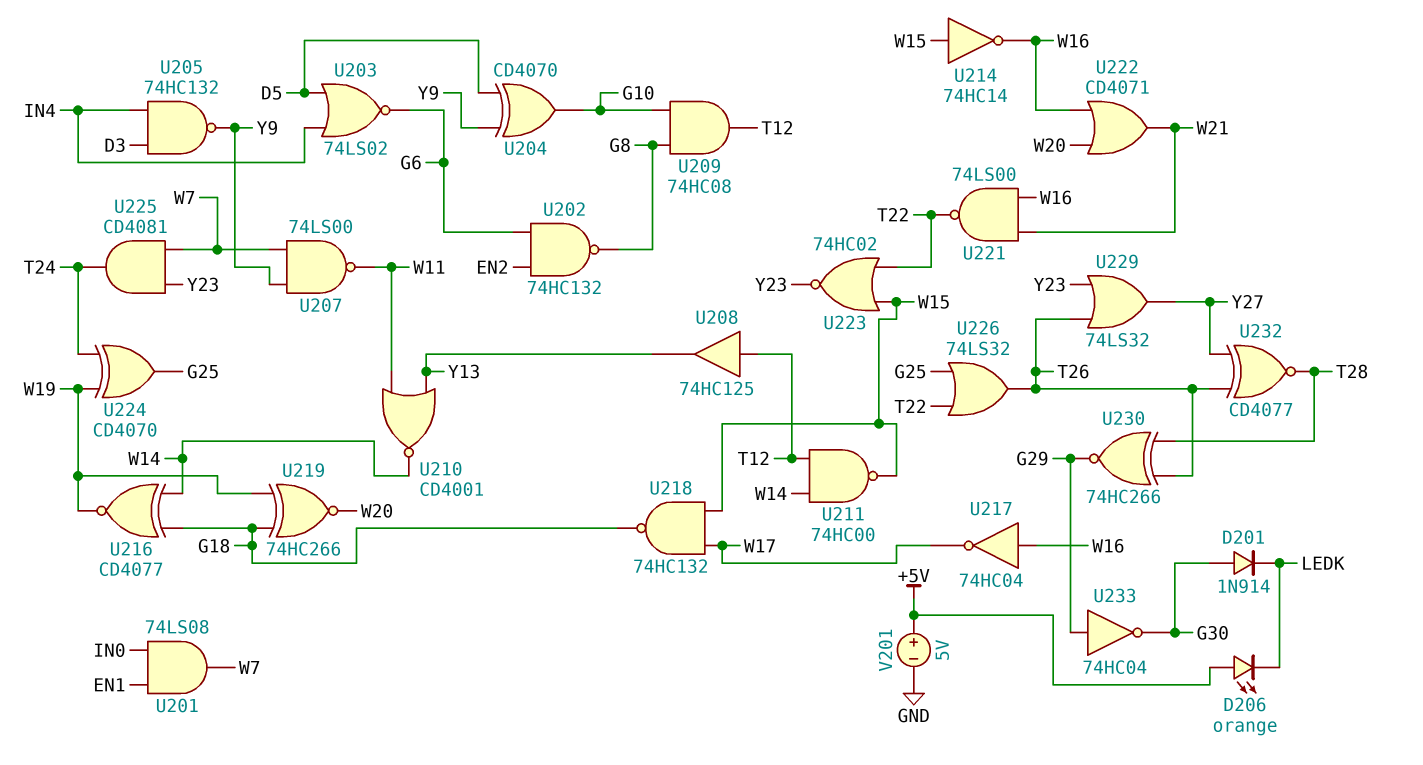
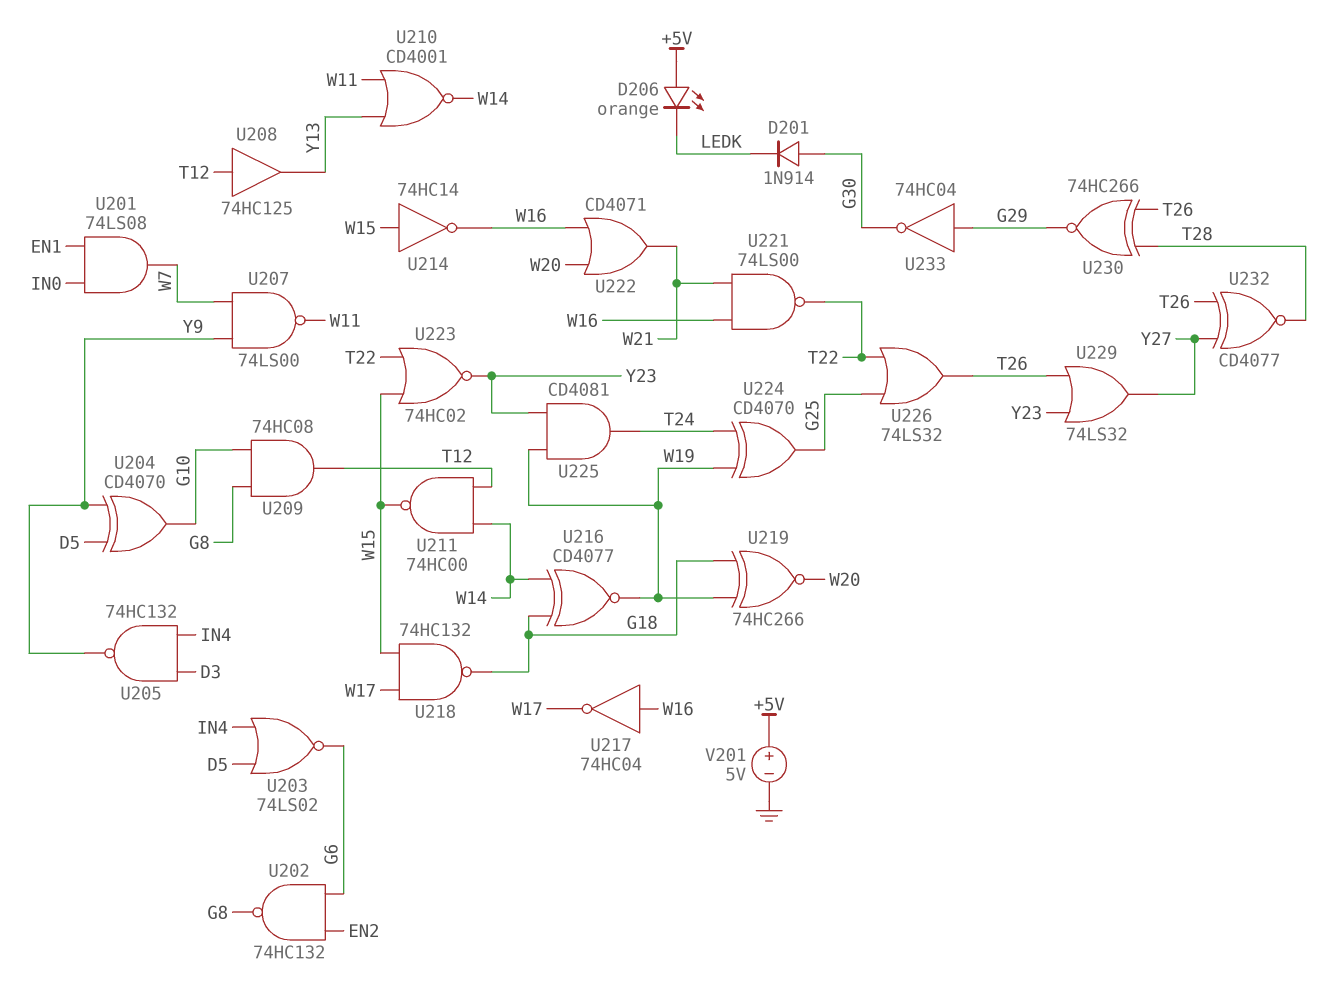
U225: AND CD4081 (in W7, in Y23, out T24) -> AND CD4081 (in W19, in Y23, out T24)

